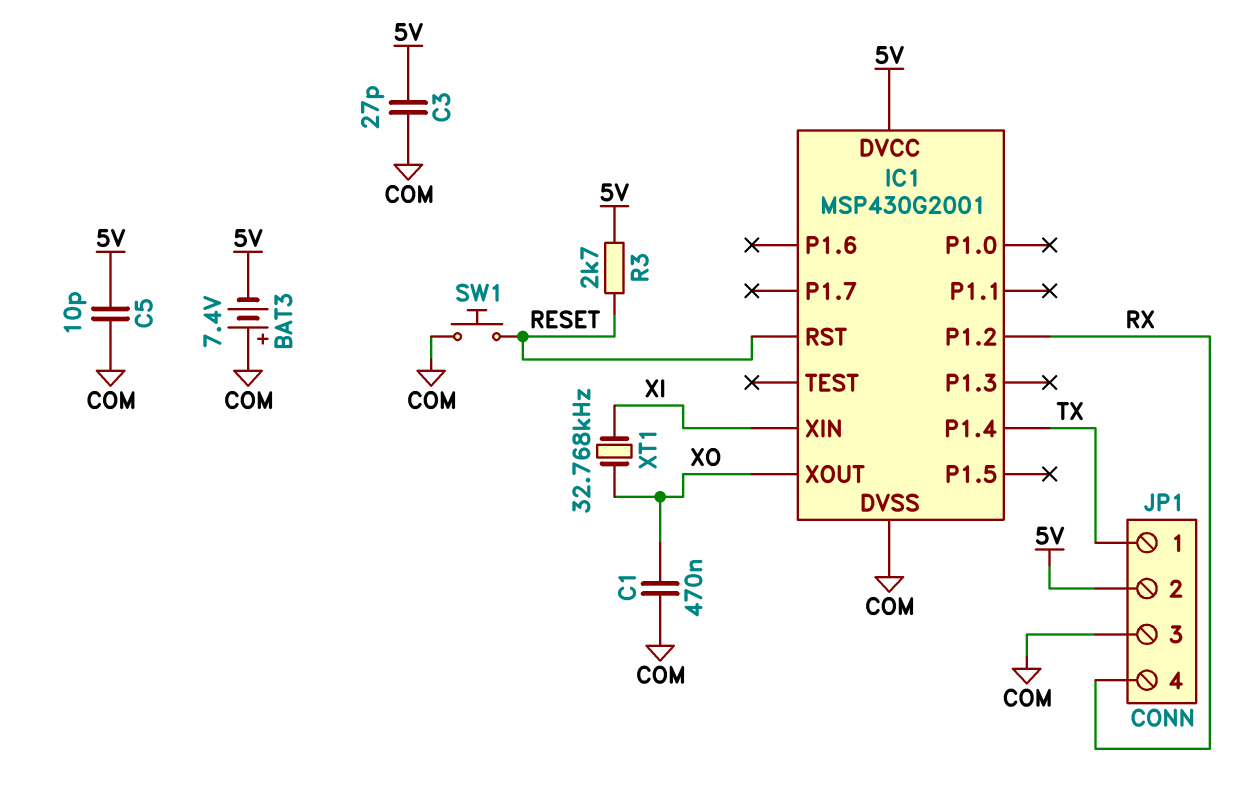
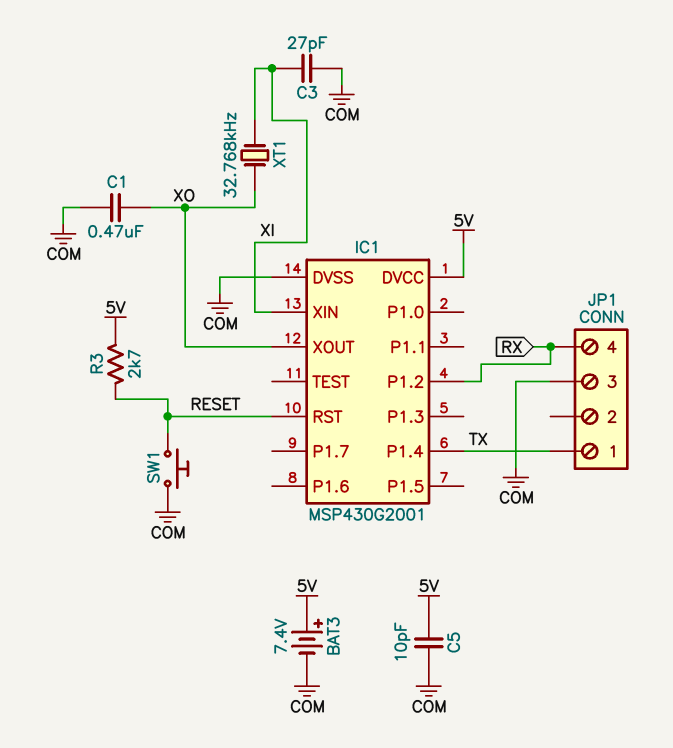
BAT3: 7.4V (plus COM, minus 5V) -> 7.4V (plus 5V, minus COM)
C3: 27pF (5V, COM) -> 27pF (COM, XI)
JP1 pin 2: 5V -> none

